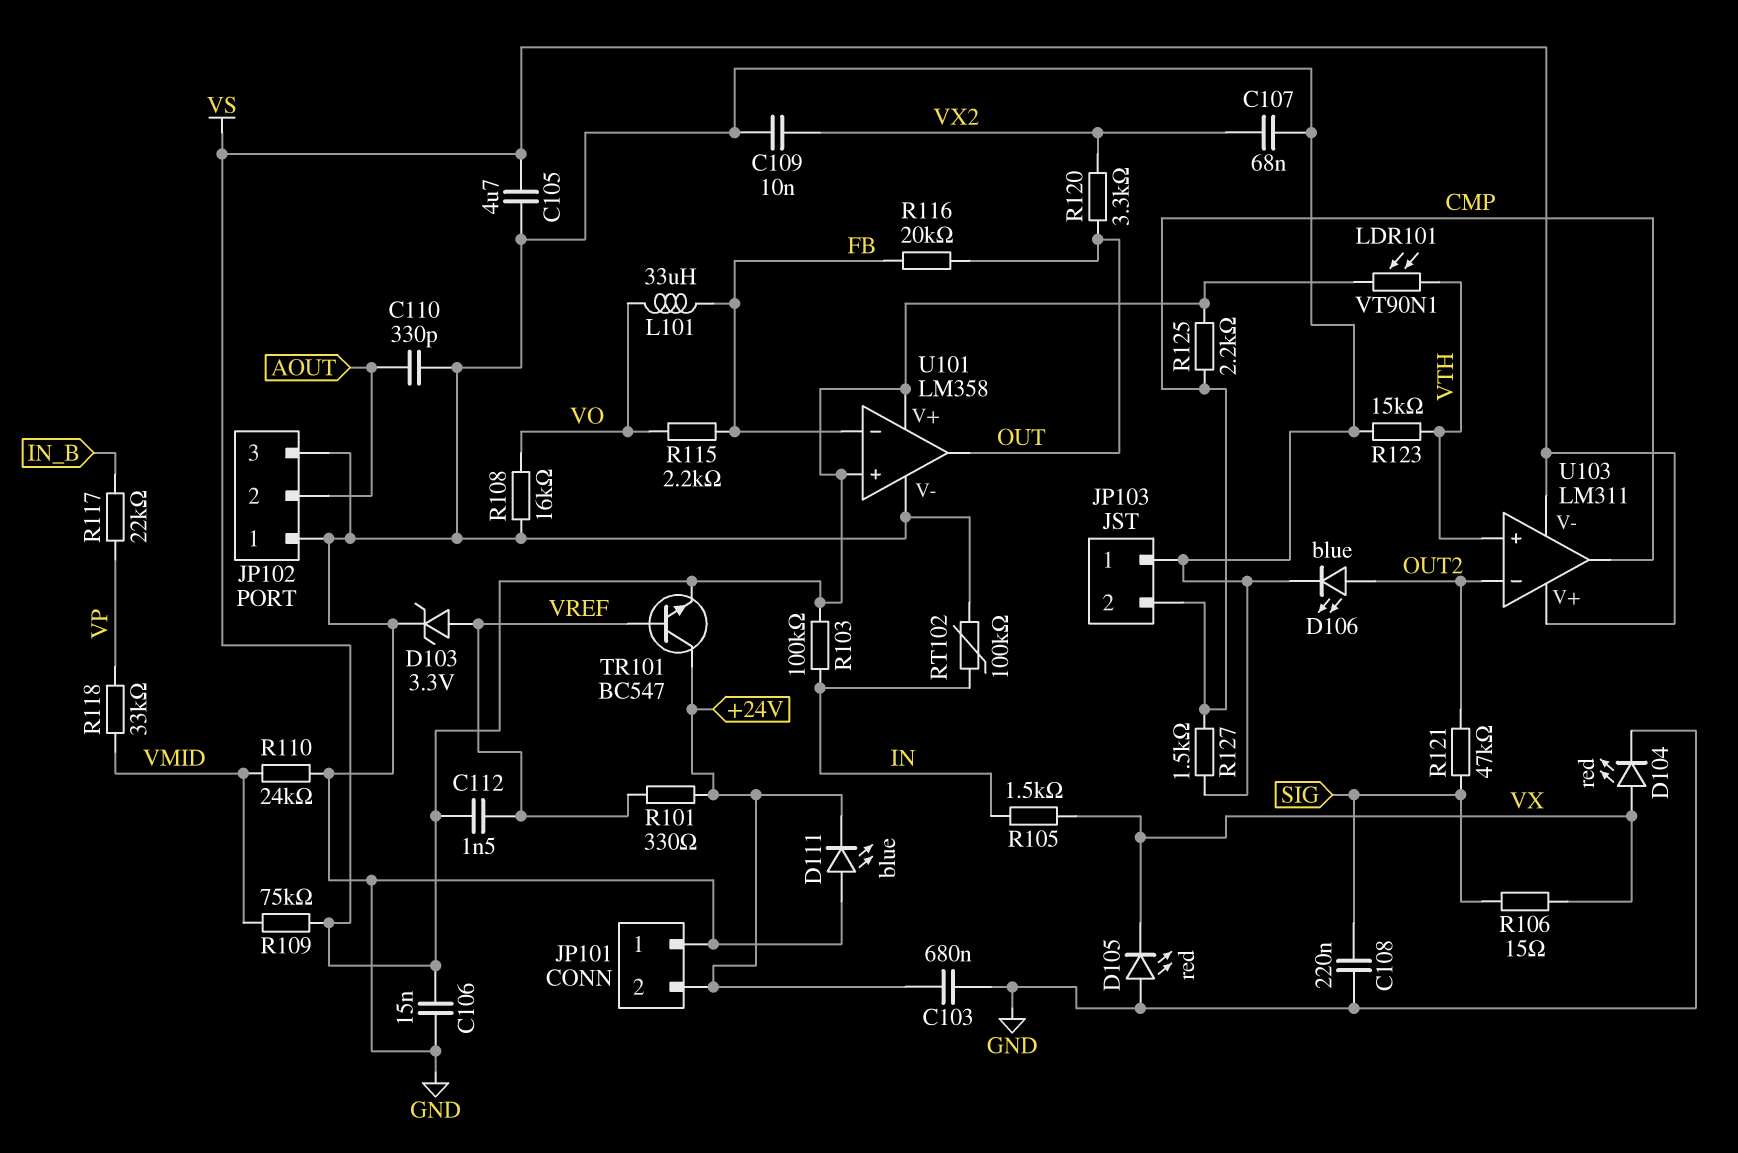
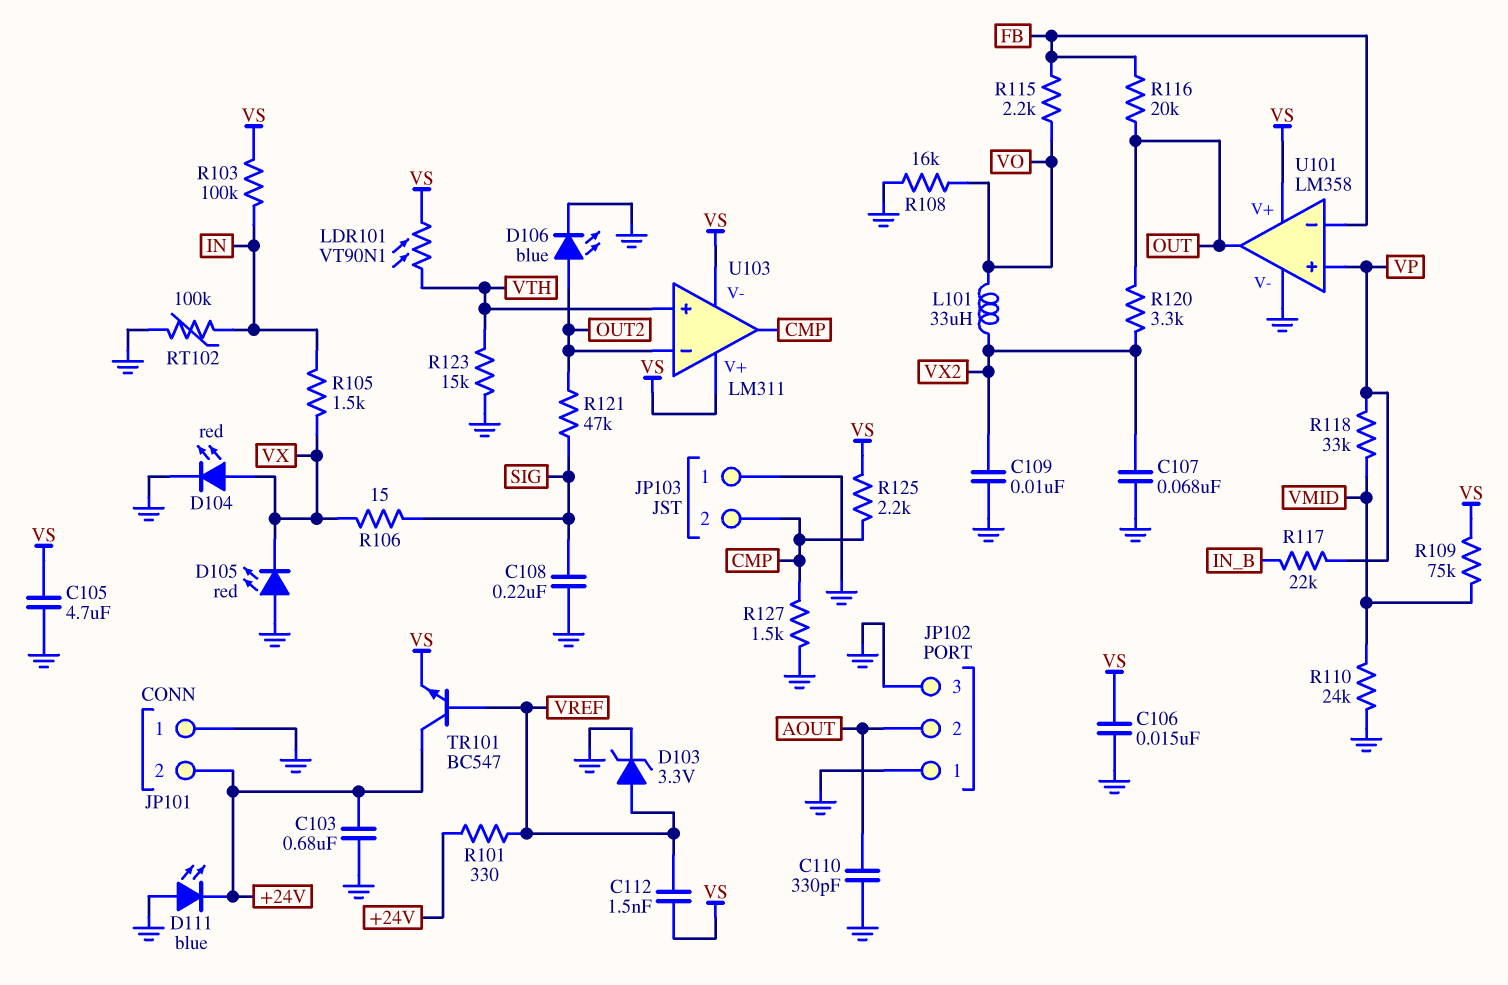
L101: 33uH (FB, VO) -> 33uH (VO, VX2)
U101 pin in+: VS -> VP

